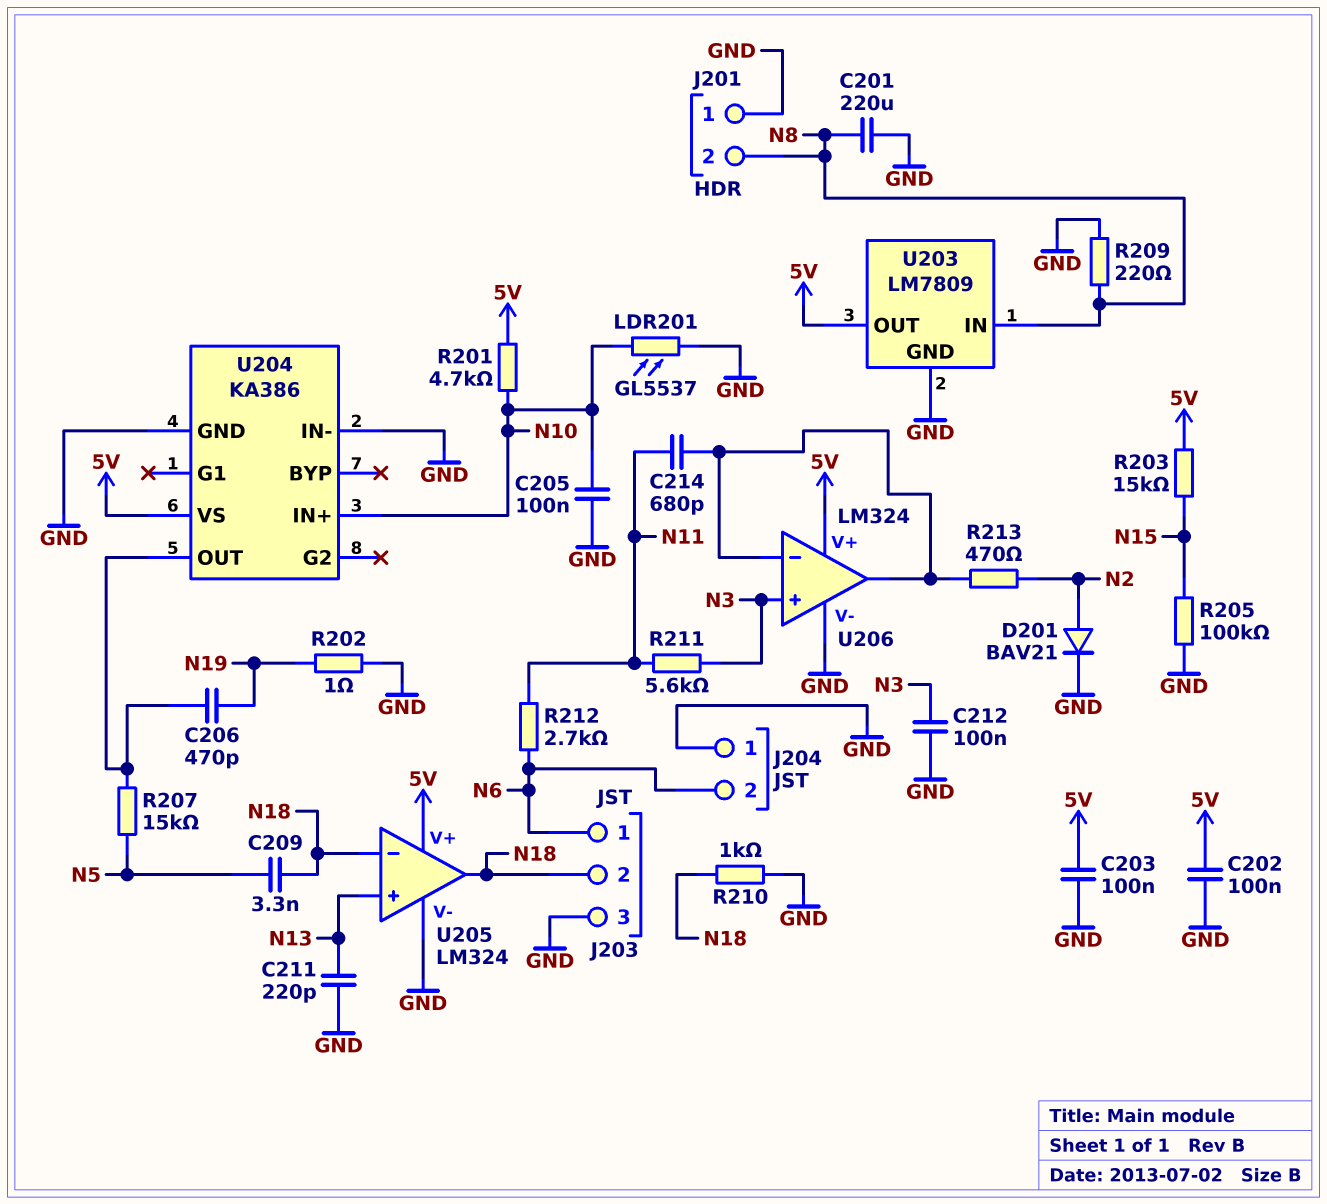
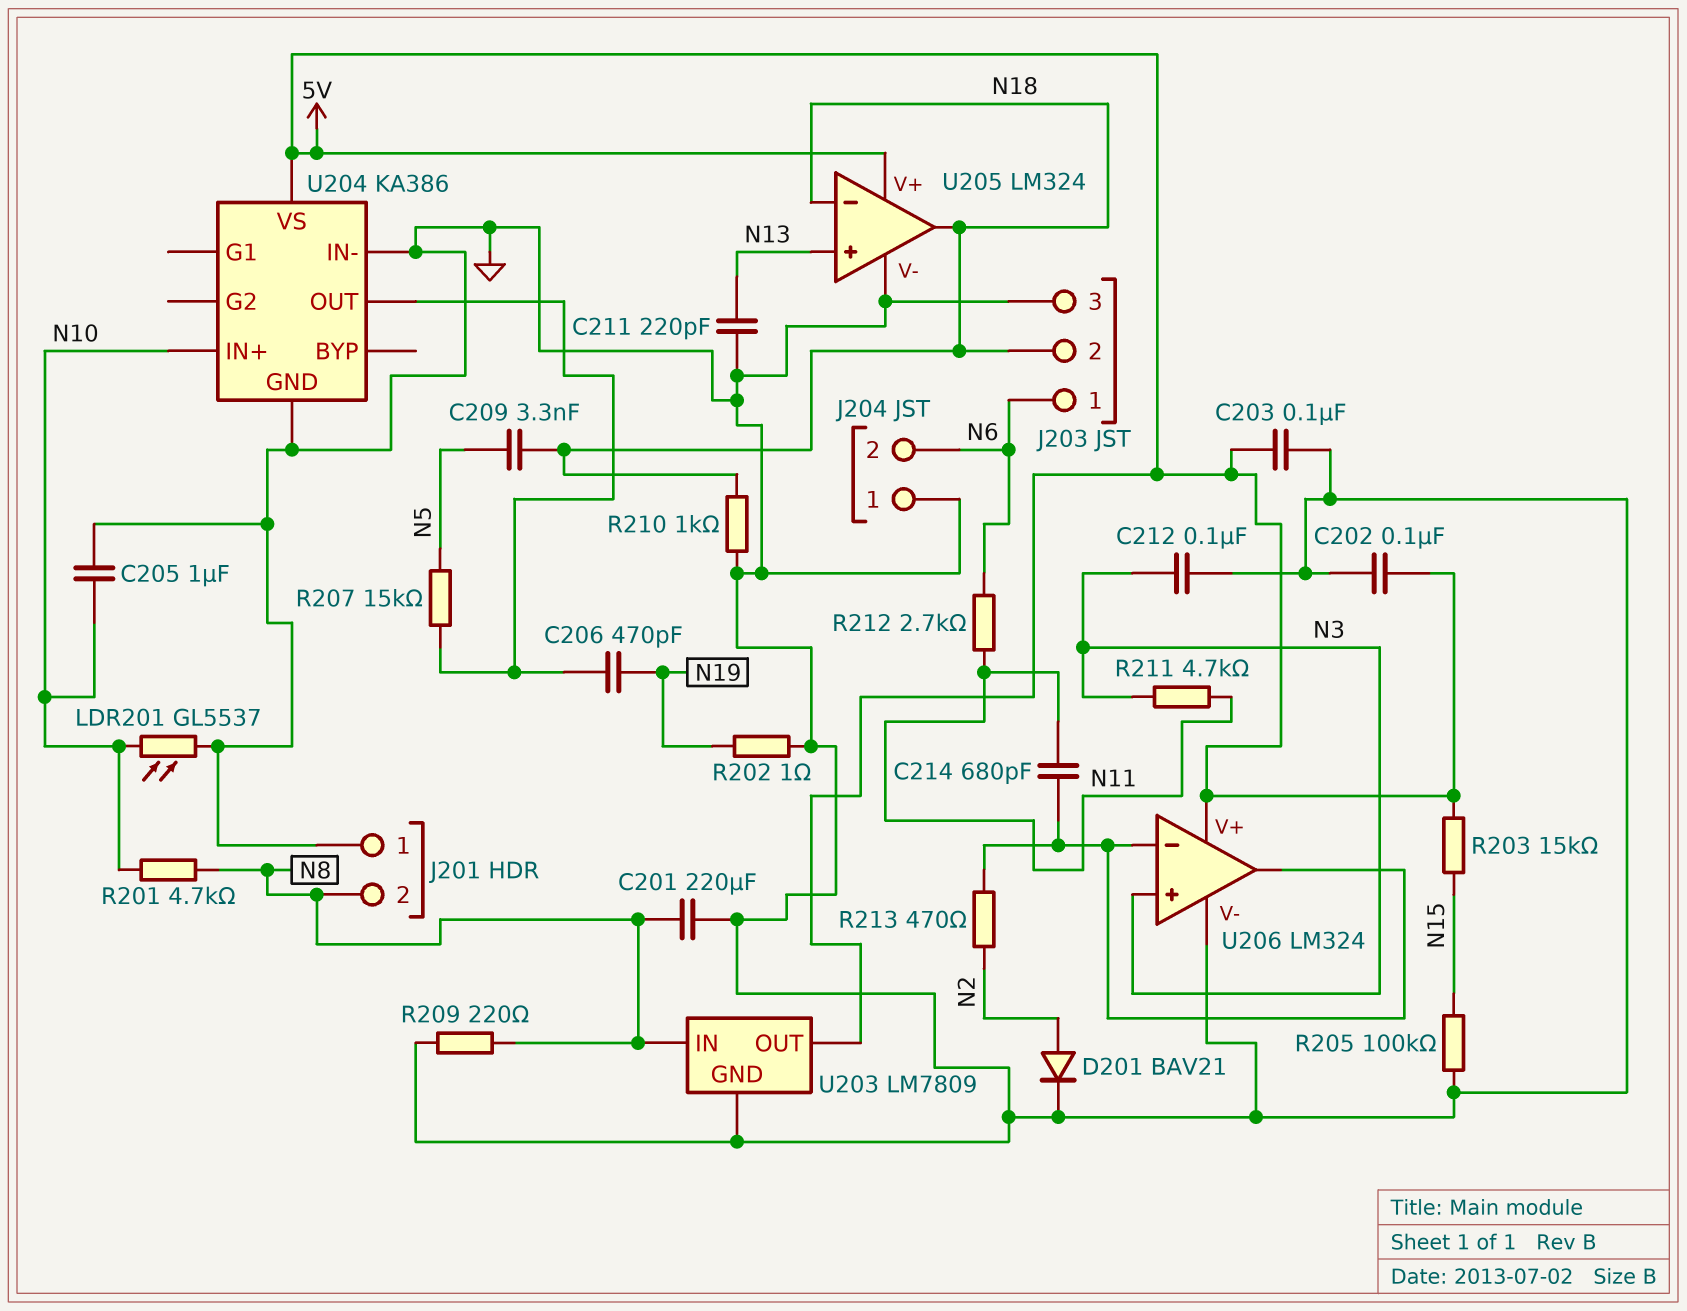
C205: 100nF (GND, N10) -> 1uF (GND, N10)
R201: 4.7k (5V, N10) -> 4.7k (N8, N10)
R211: 5.6k (N3, N11) -> 4.7k (N3, N11)

